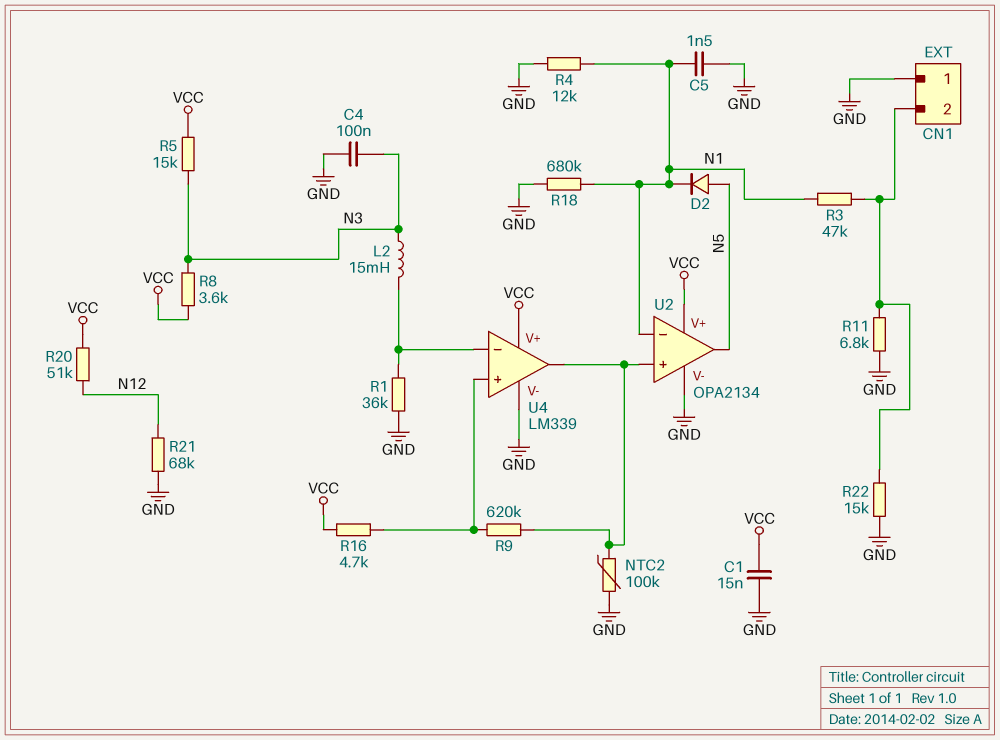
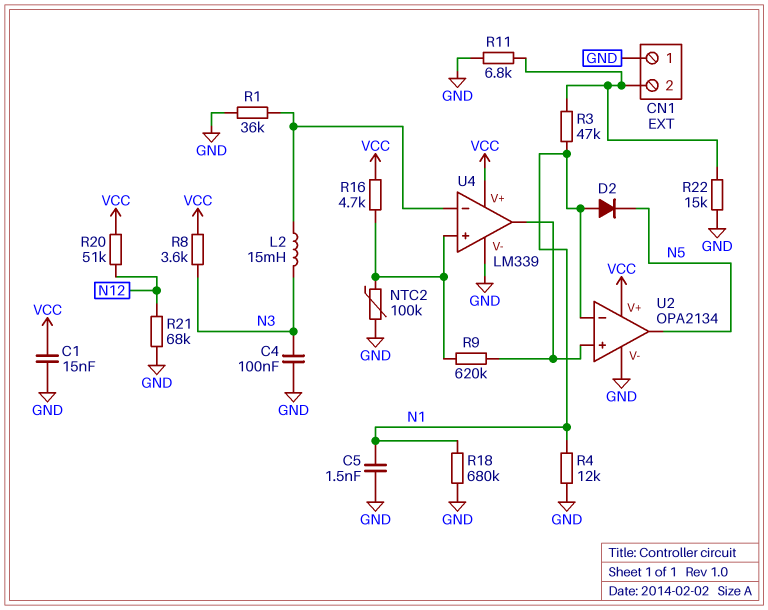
D2: diode (A N5, K N1) -> diode (A N1, K N5)
NTC2: 100k (GND, U2/in+) -> 100k (GND, U4/in+)
R5: 15k (N3, VCC) -> none

